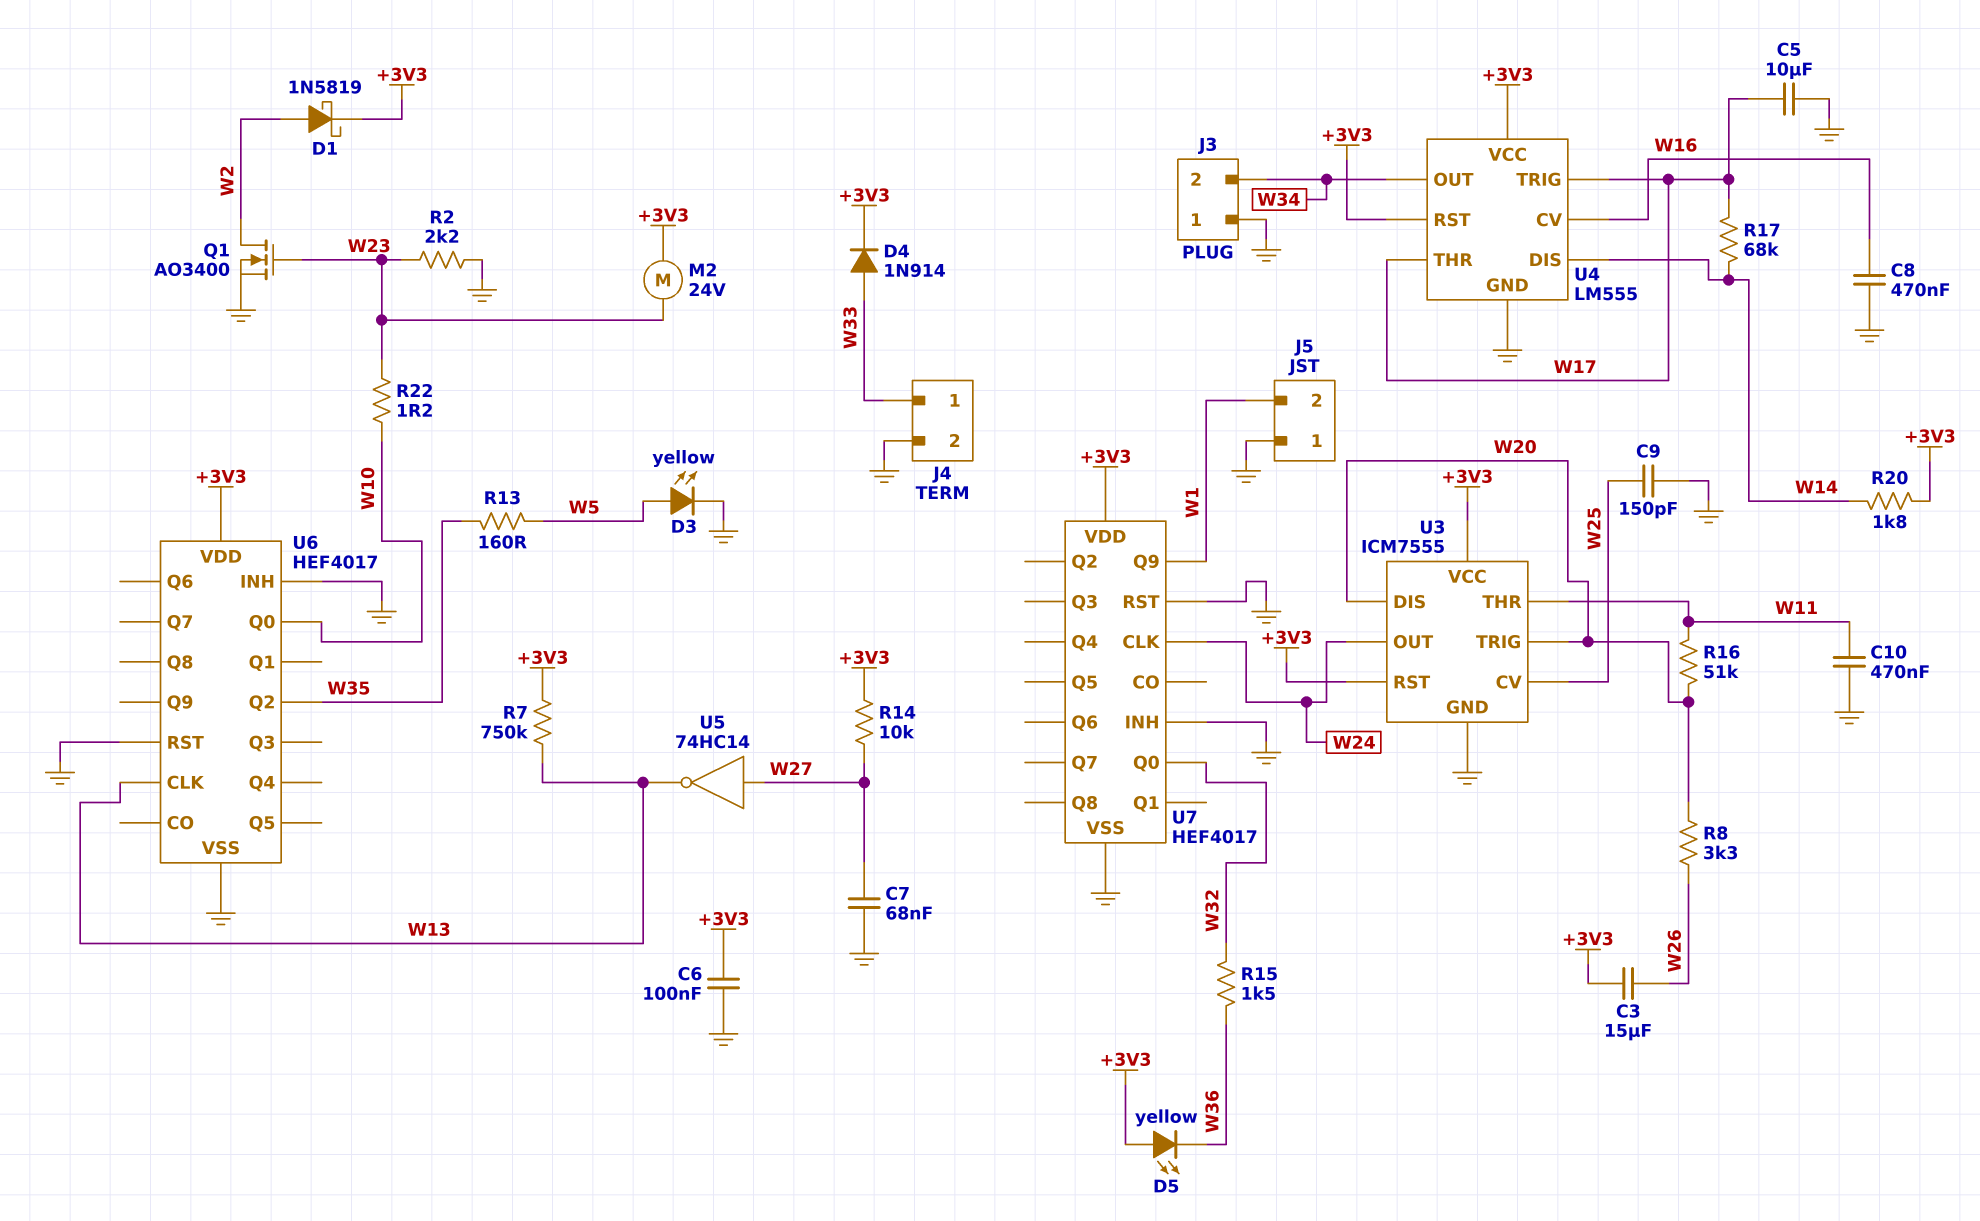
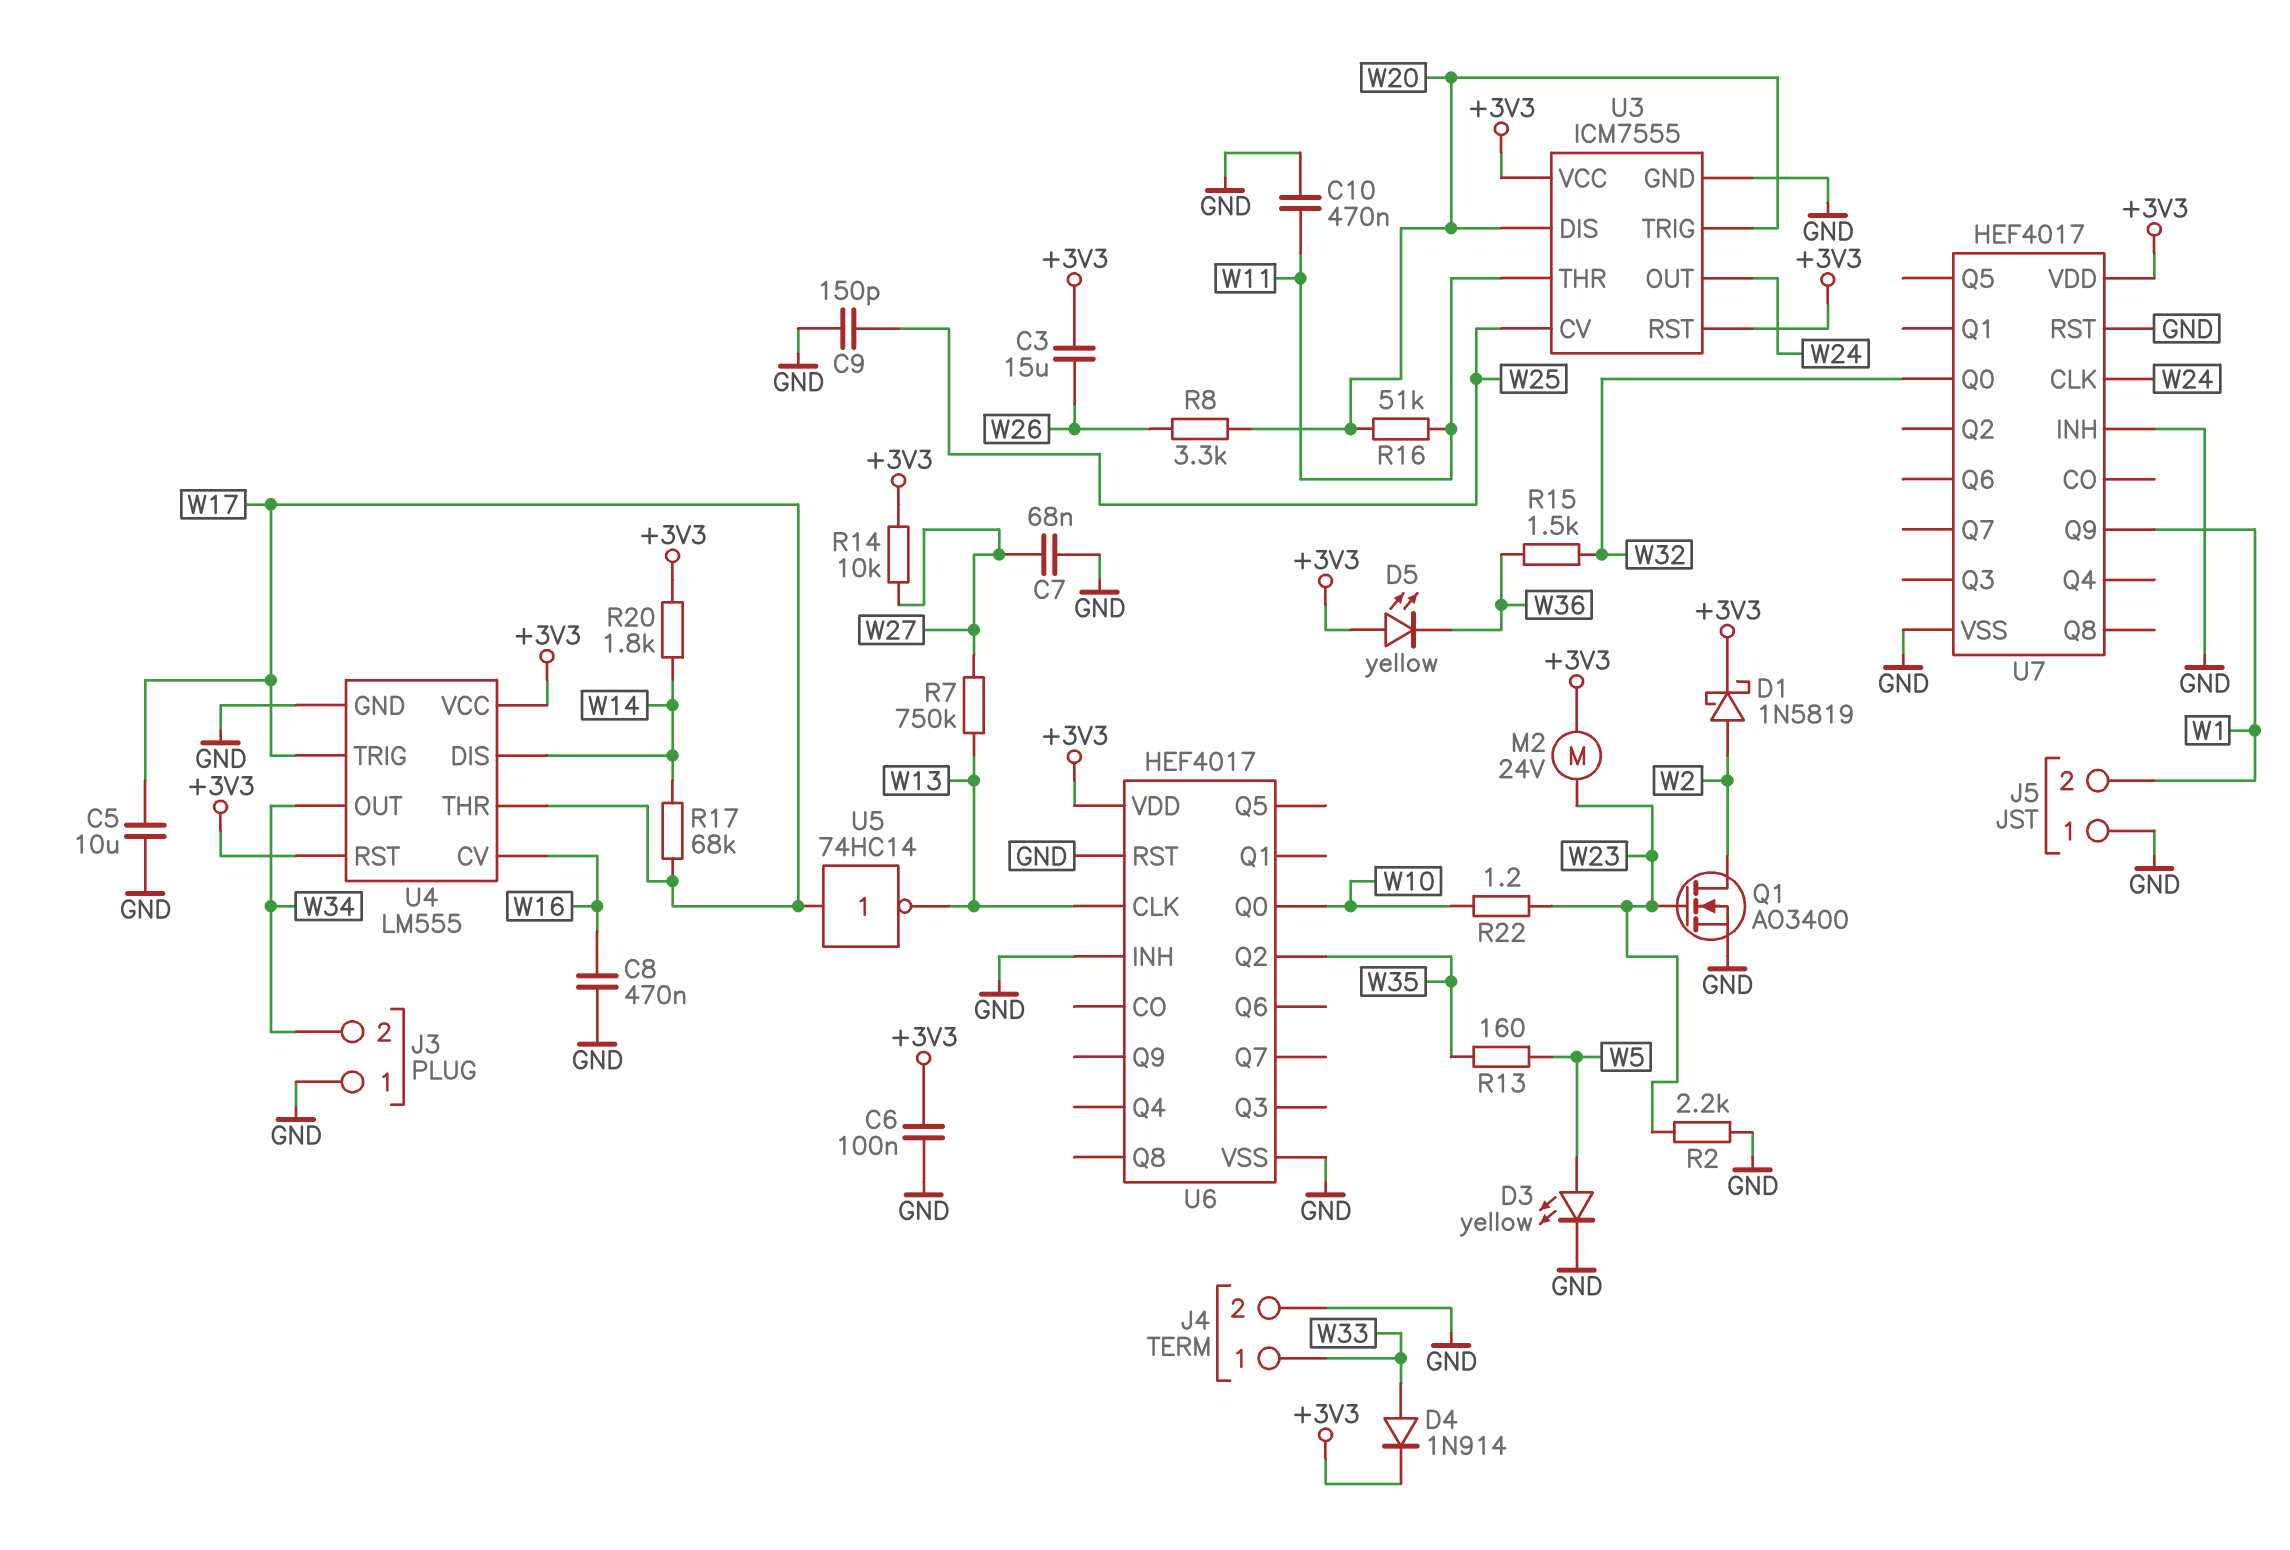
R7: 750k (+3V3, W13) -> 750k (W13, W27)
U5: NOT 74HC14 (in W27, out W13) -> NOT 74HC14 (in W17, out W13)

